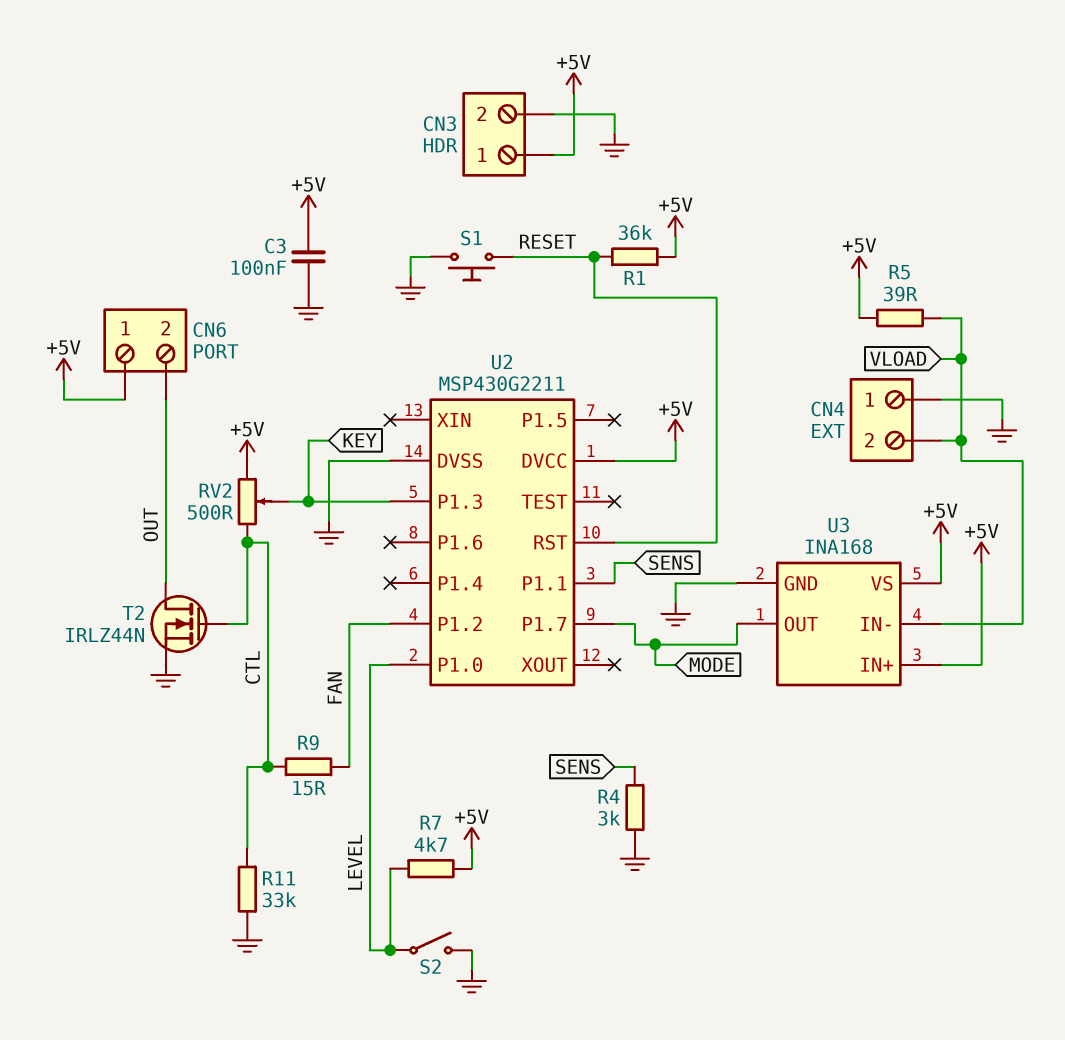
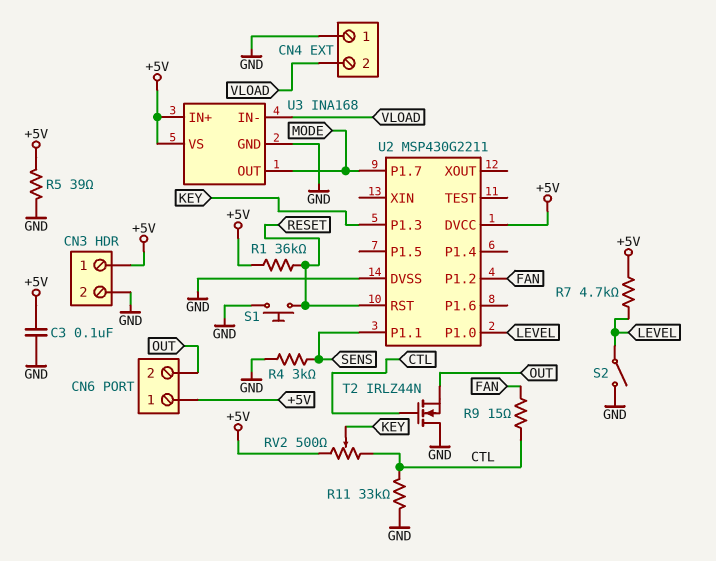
R5: 39 (+5V, VLOAD) -> 39 (+5V, GND)
T2: NMOS IRLZ44N (G CTL, D OUT, S GND) -> NMOS IRLZ44N (G CTL, D GND, S OUT)

